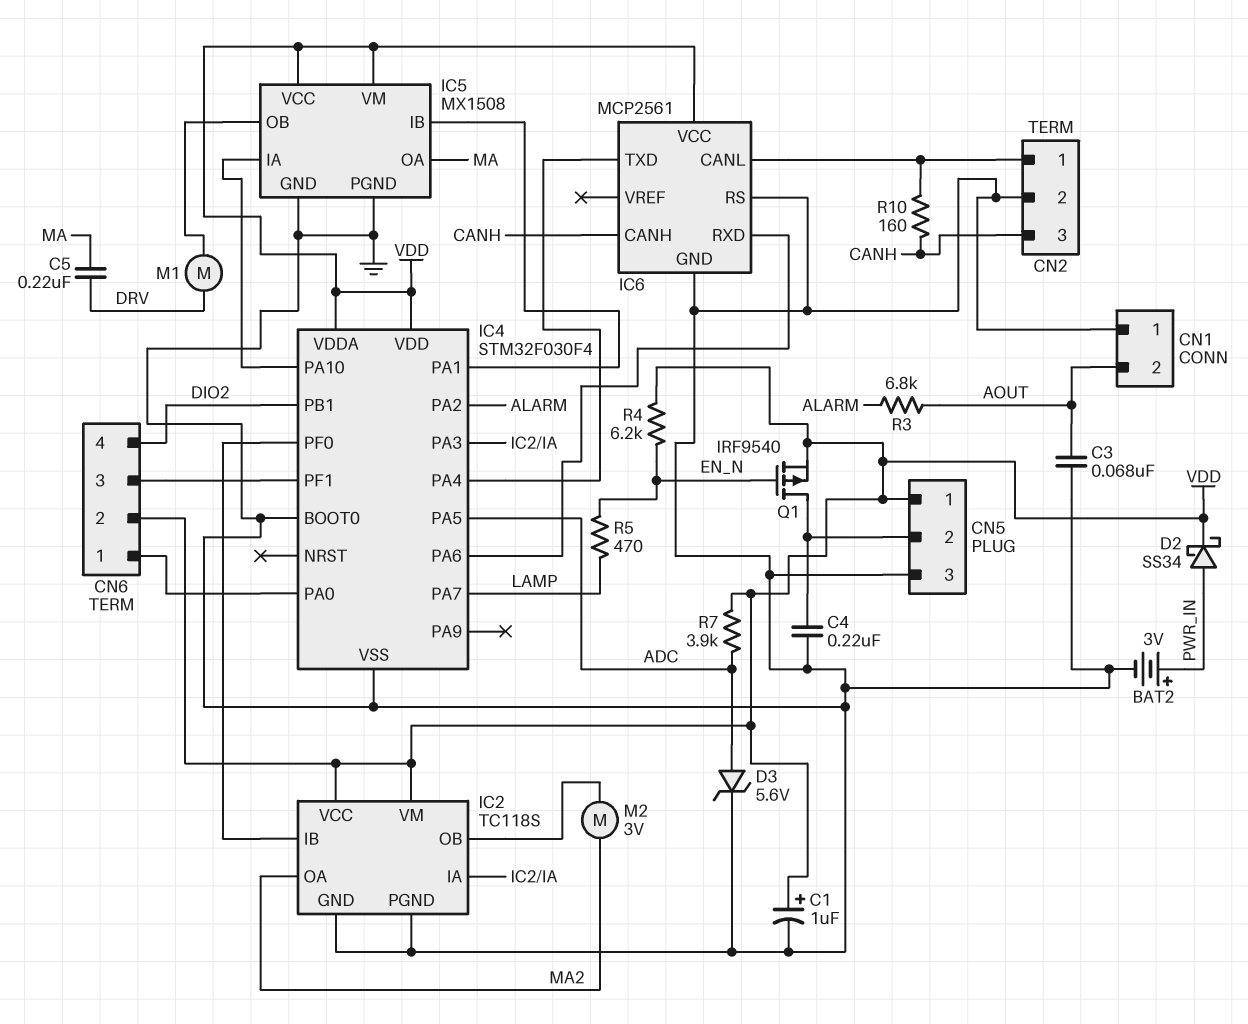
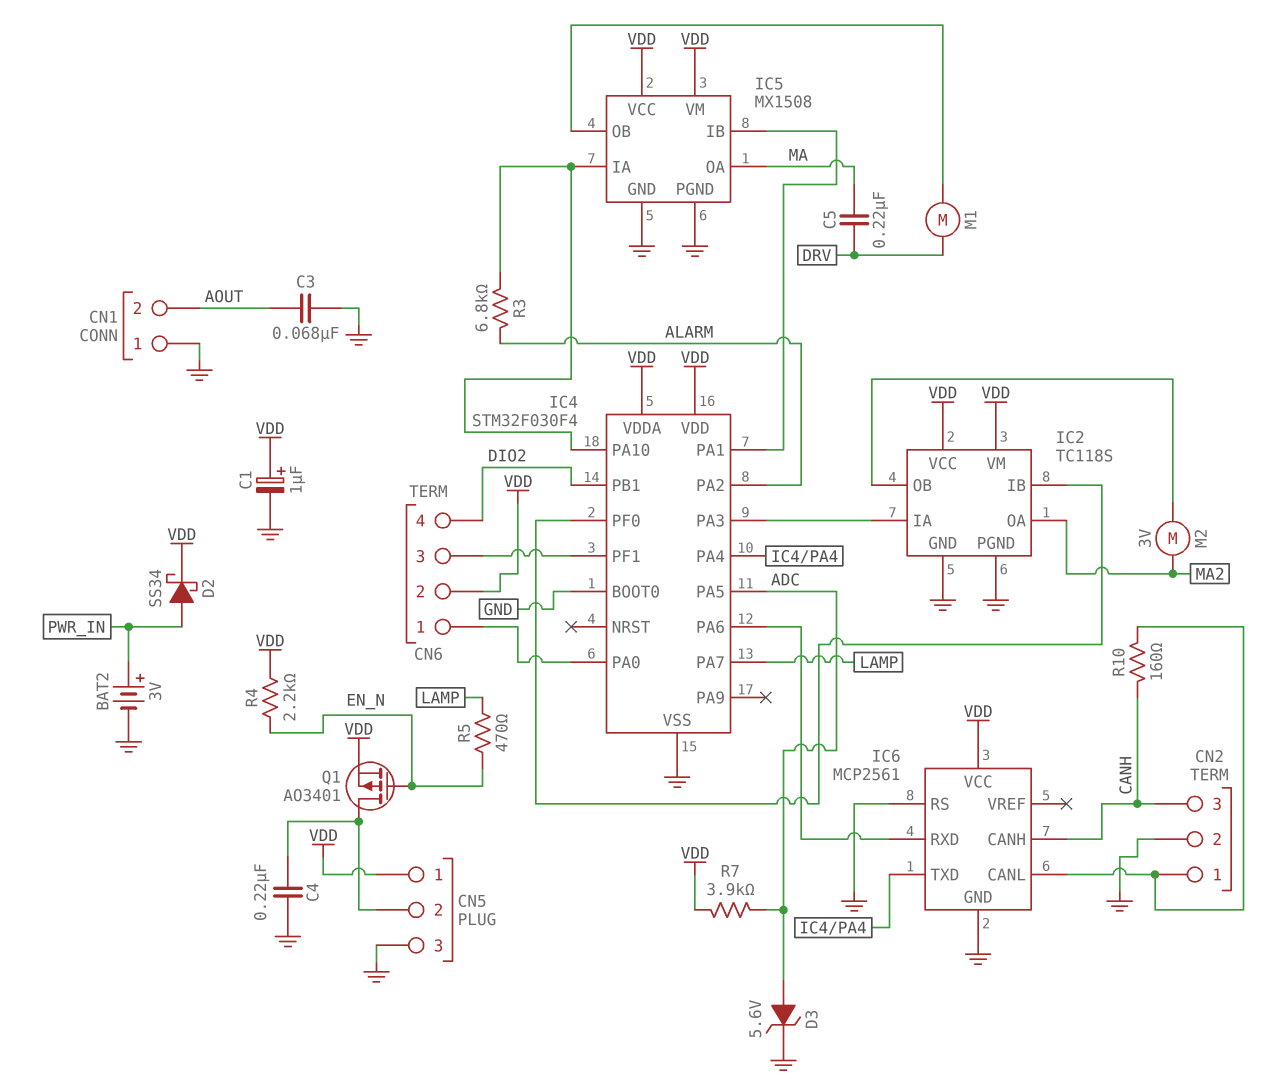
Q1: PMOS IRF9540 (G EN_N, D CN5/2, S VDD) -> PMOS AO3401 (G EN_N, D CN5/2, S VDD)
R3: 6.8k (ALARM, AOUT) -> 6.8k (ALARM, IC4/PA10)
R4: 6.2k (EN_N, VDD) -> 2.2k (EN_N, VDD)

